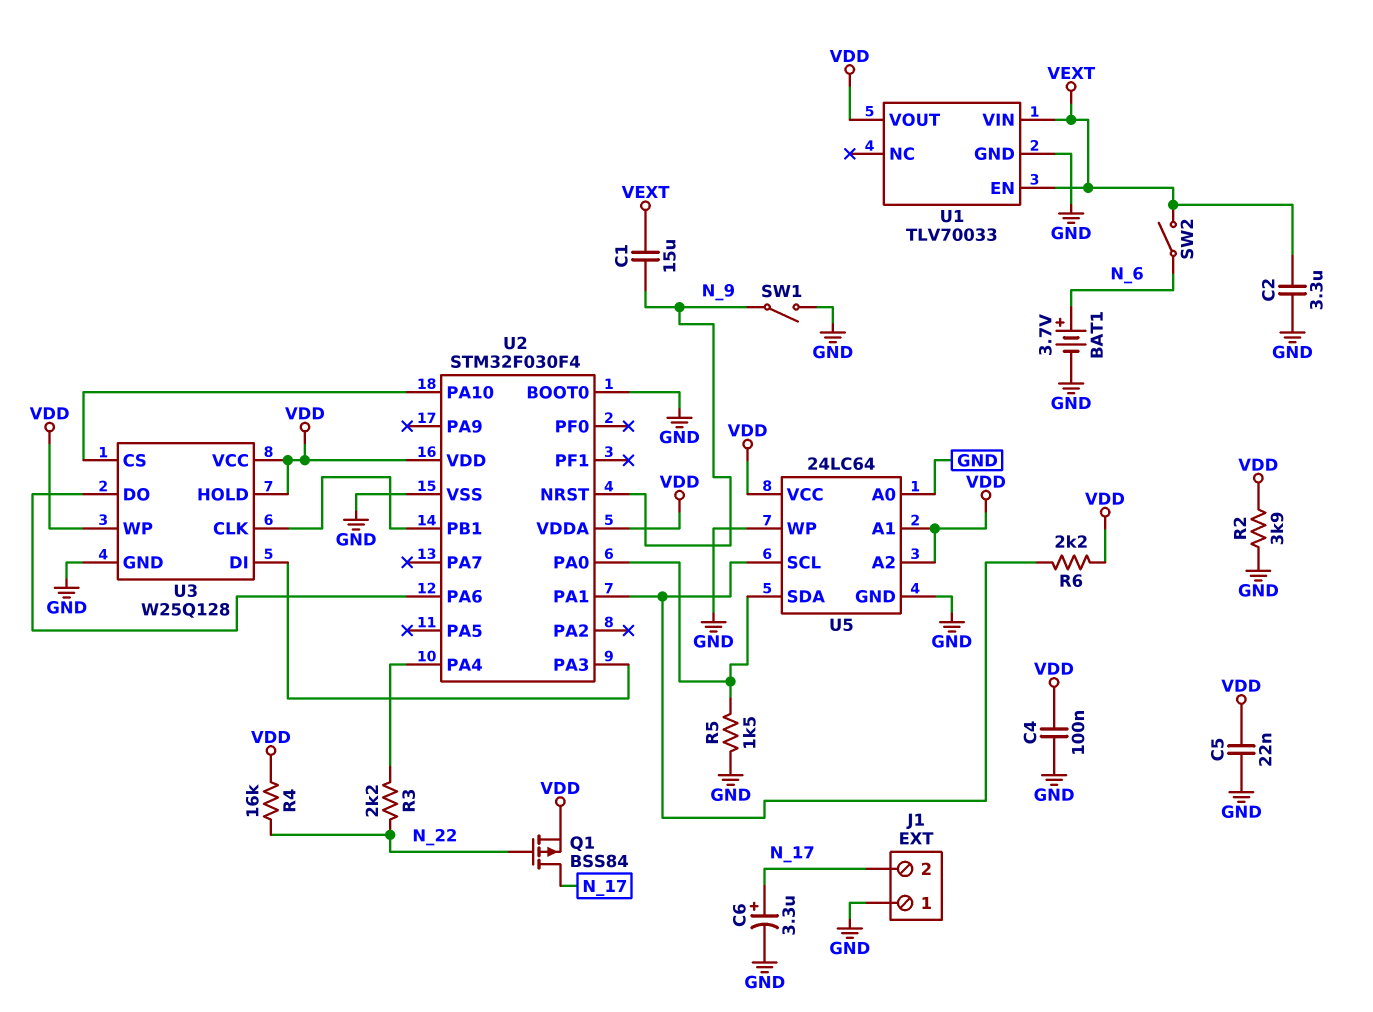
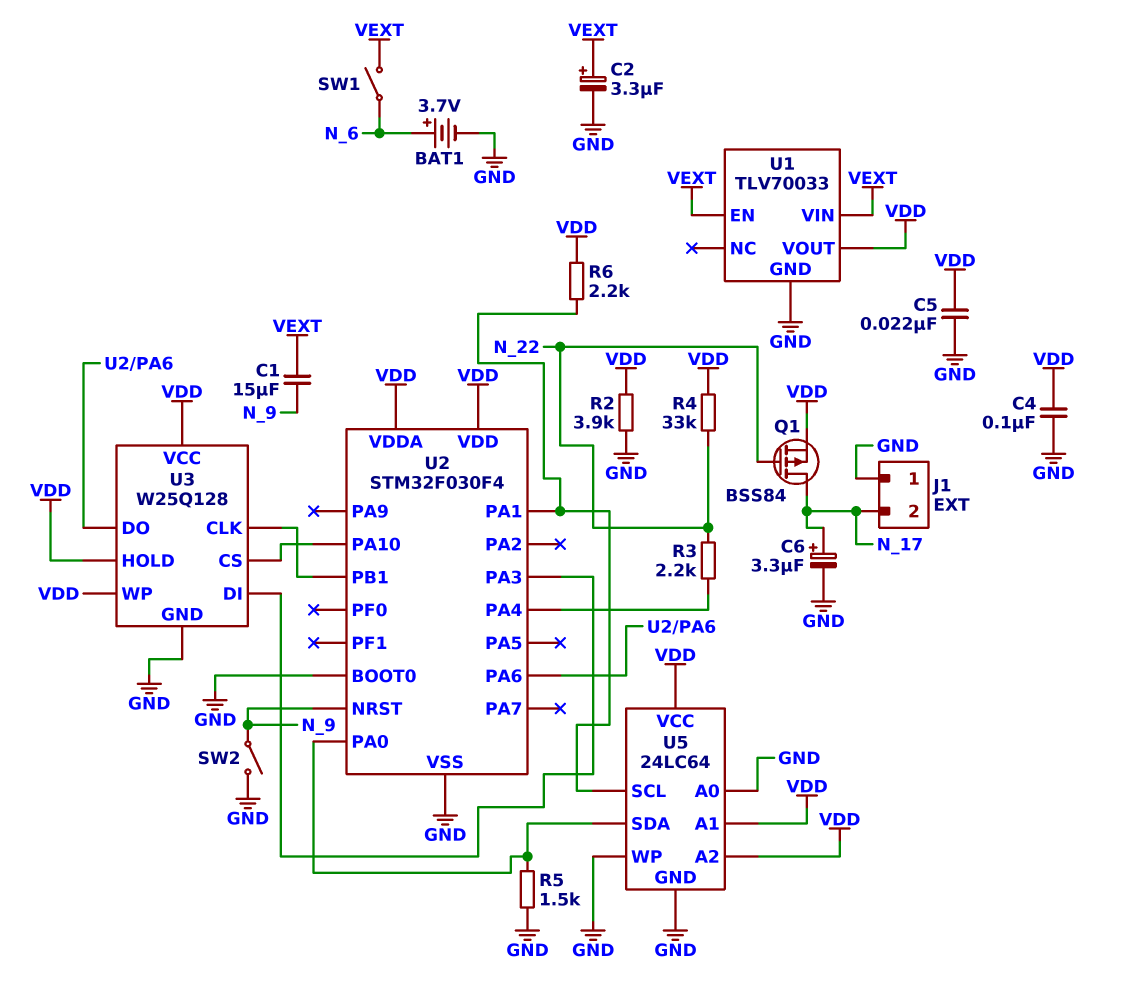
C2: 3.3uF (GND, VEXT) -> 3.3uF (plus VEXT, minus GND)
R4: 16k (N_22, VDD) -> 33k (N_22, VDD)
SW1: switch (GND, N_9) -> switch (N_6, VEXT)
SW2: switch (N_6, VEXT) -> switch (GND, N_9)

